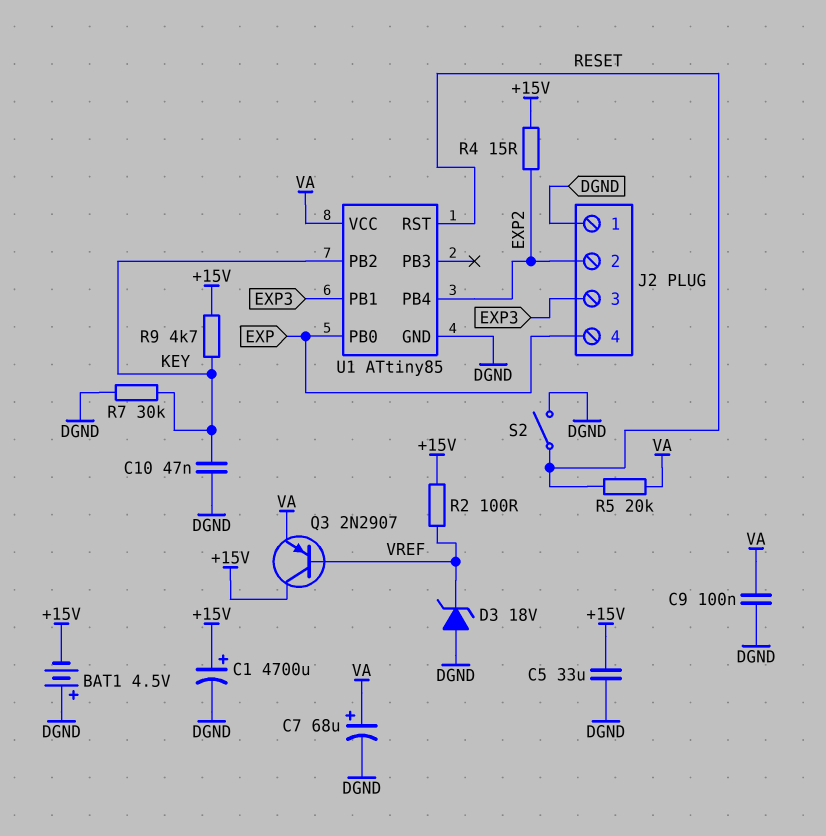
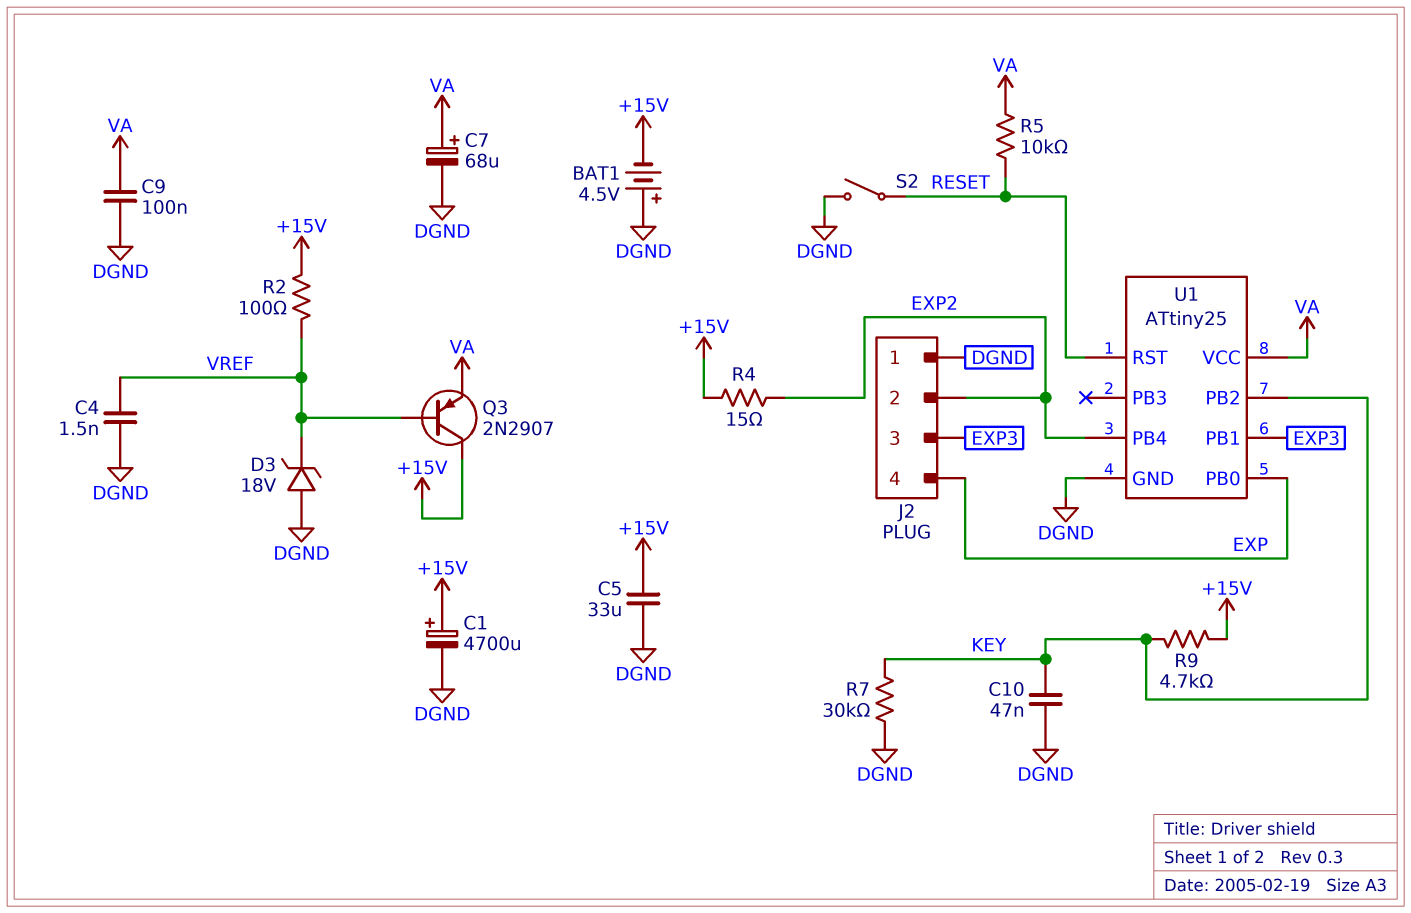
C4: none -> 1.5nF (DGND, VREF)
R5: 20k (RESET, VA) -> 10k (RESET, VA)
U1: ATtiny85 -> ATtiny25

